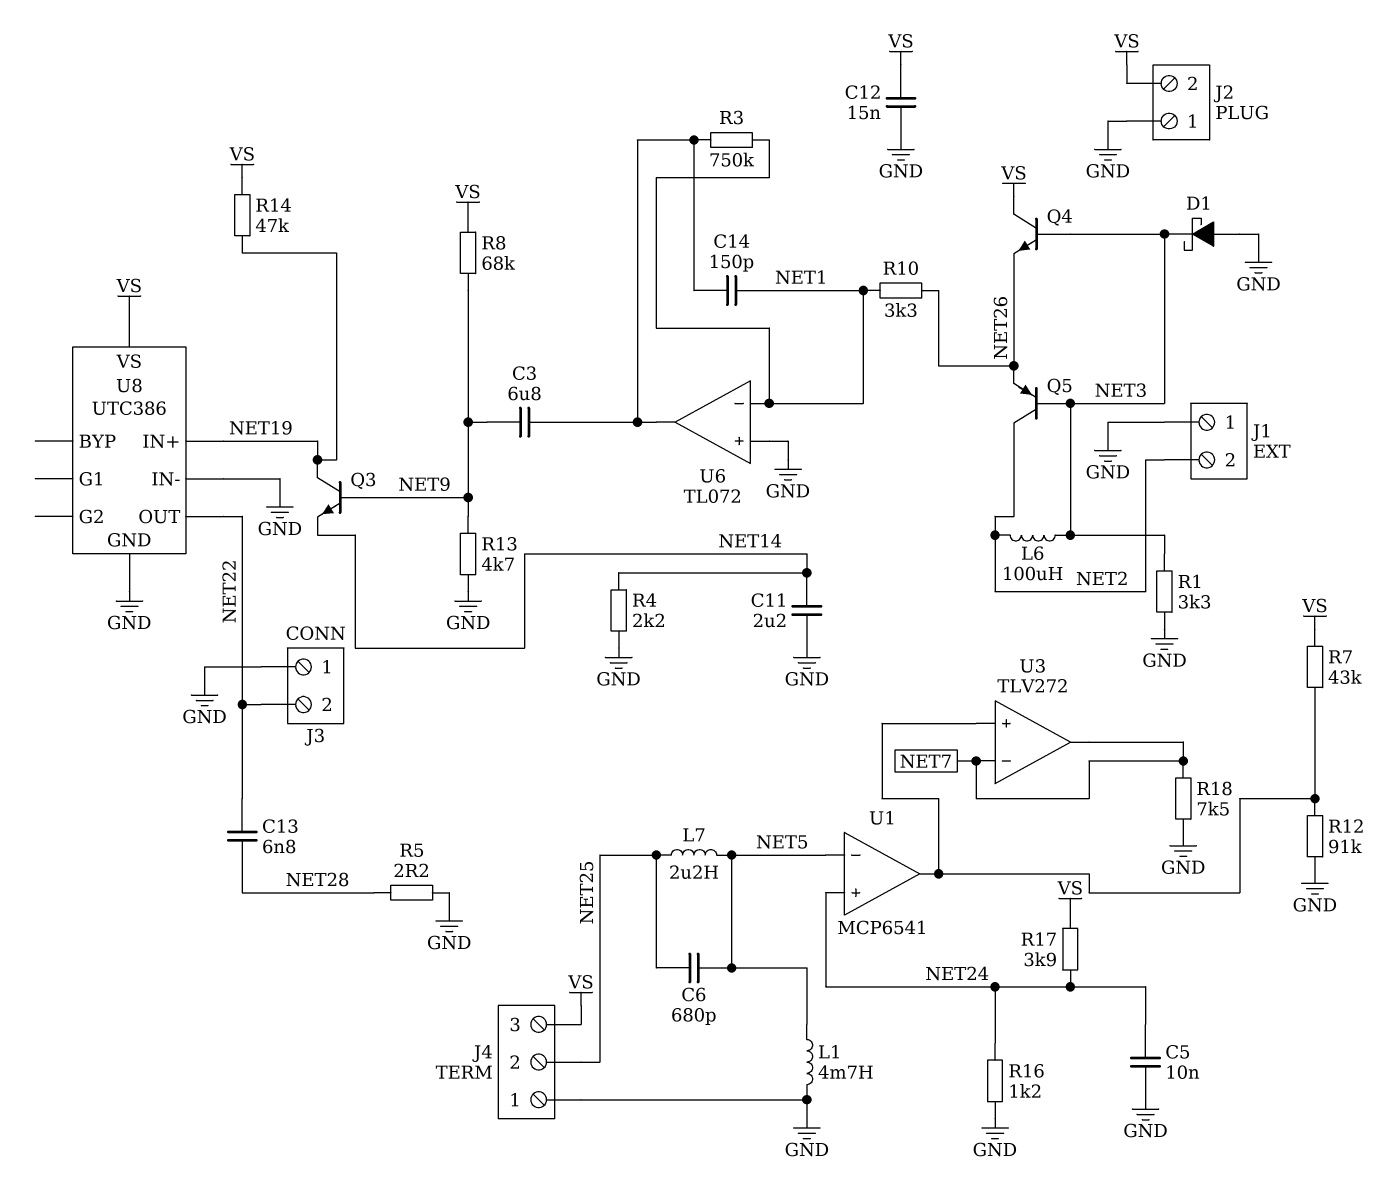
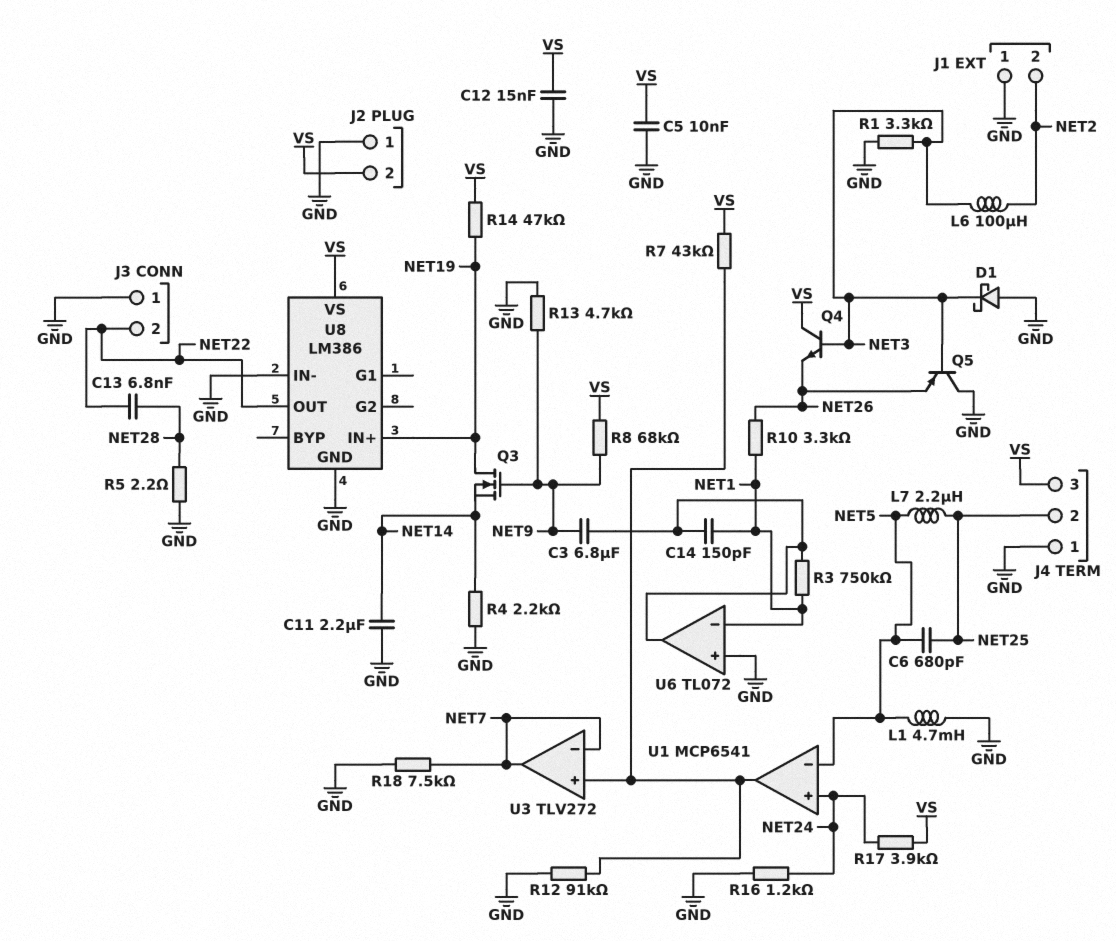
C5: 10nF (GND, NET24) -> 10nF (GND, VS)
Q3: NPN (B NET9, C NET19, E NET14) -> NMOS (G NET9, D NET19, S NET14)
Q5: PNP (B NET3, C NET2, E NET26) -> PNP (B NET3, C GND, E NET26)
U8: UTC386 -> LM386

